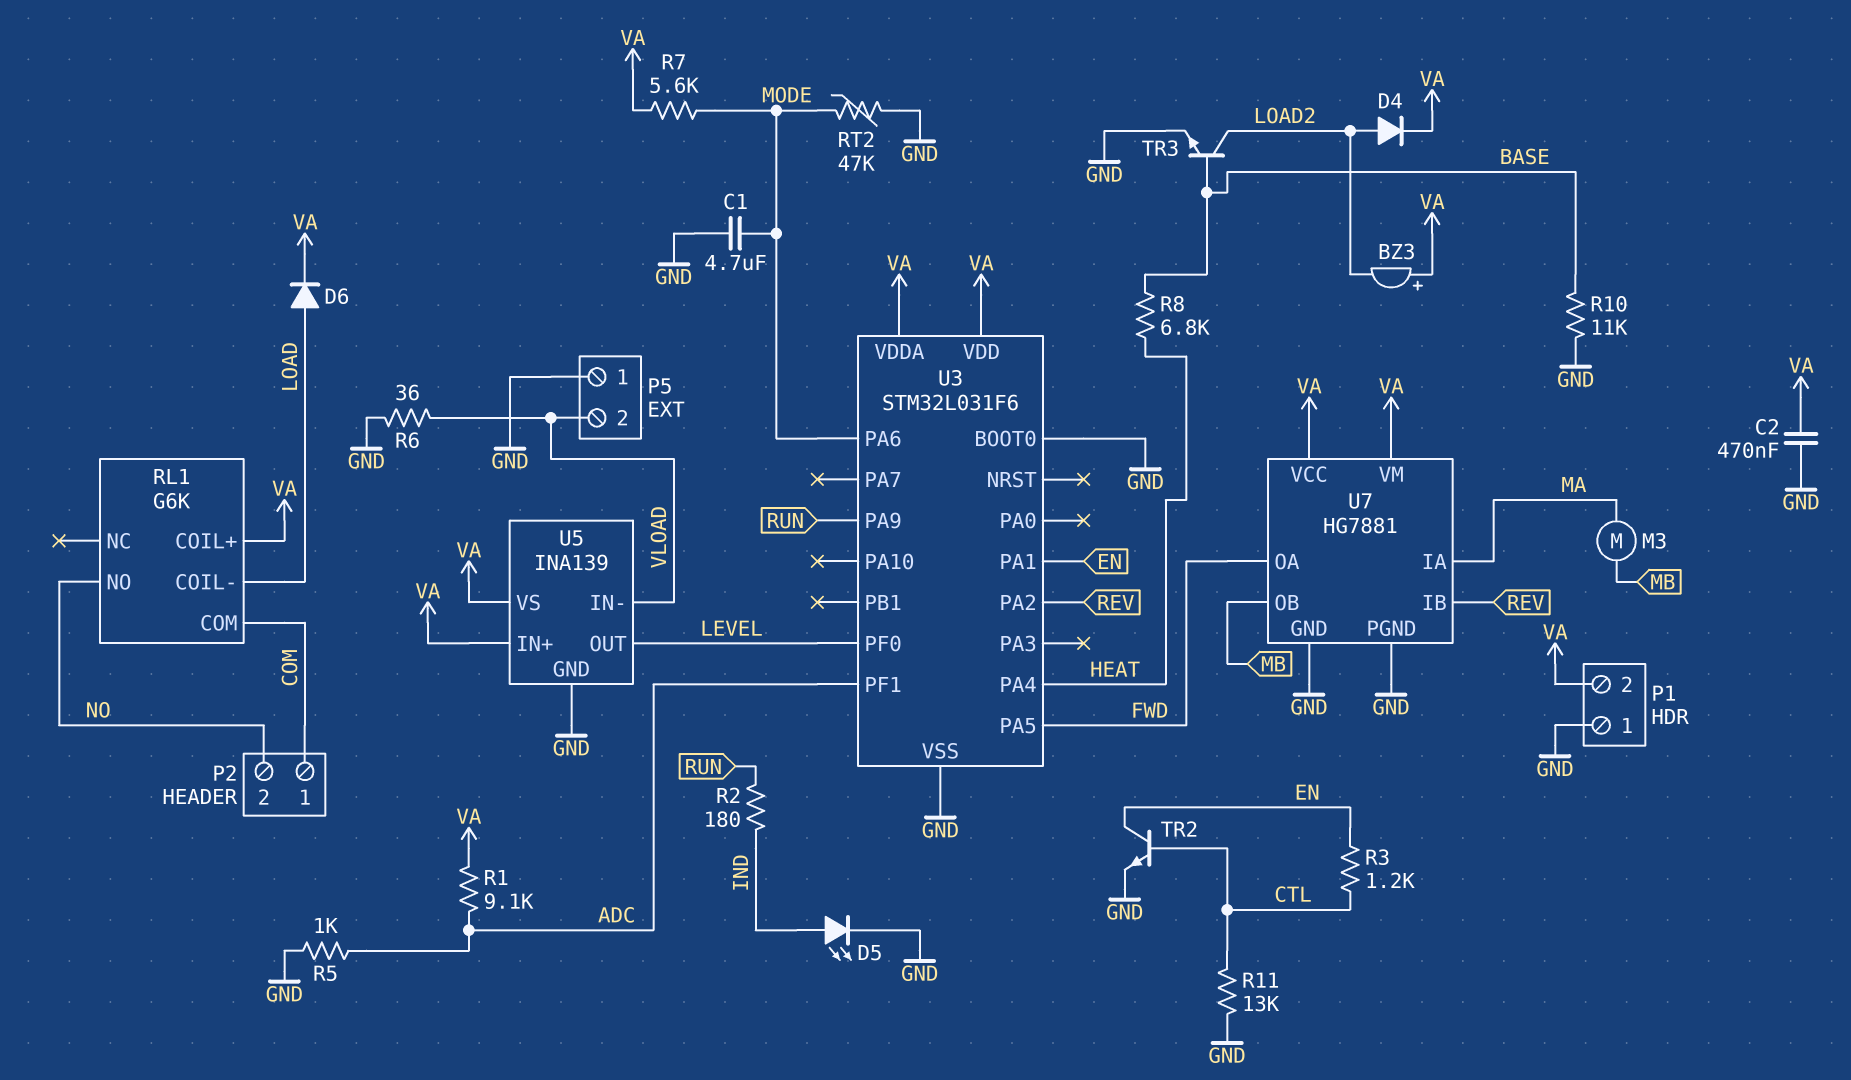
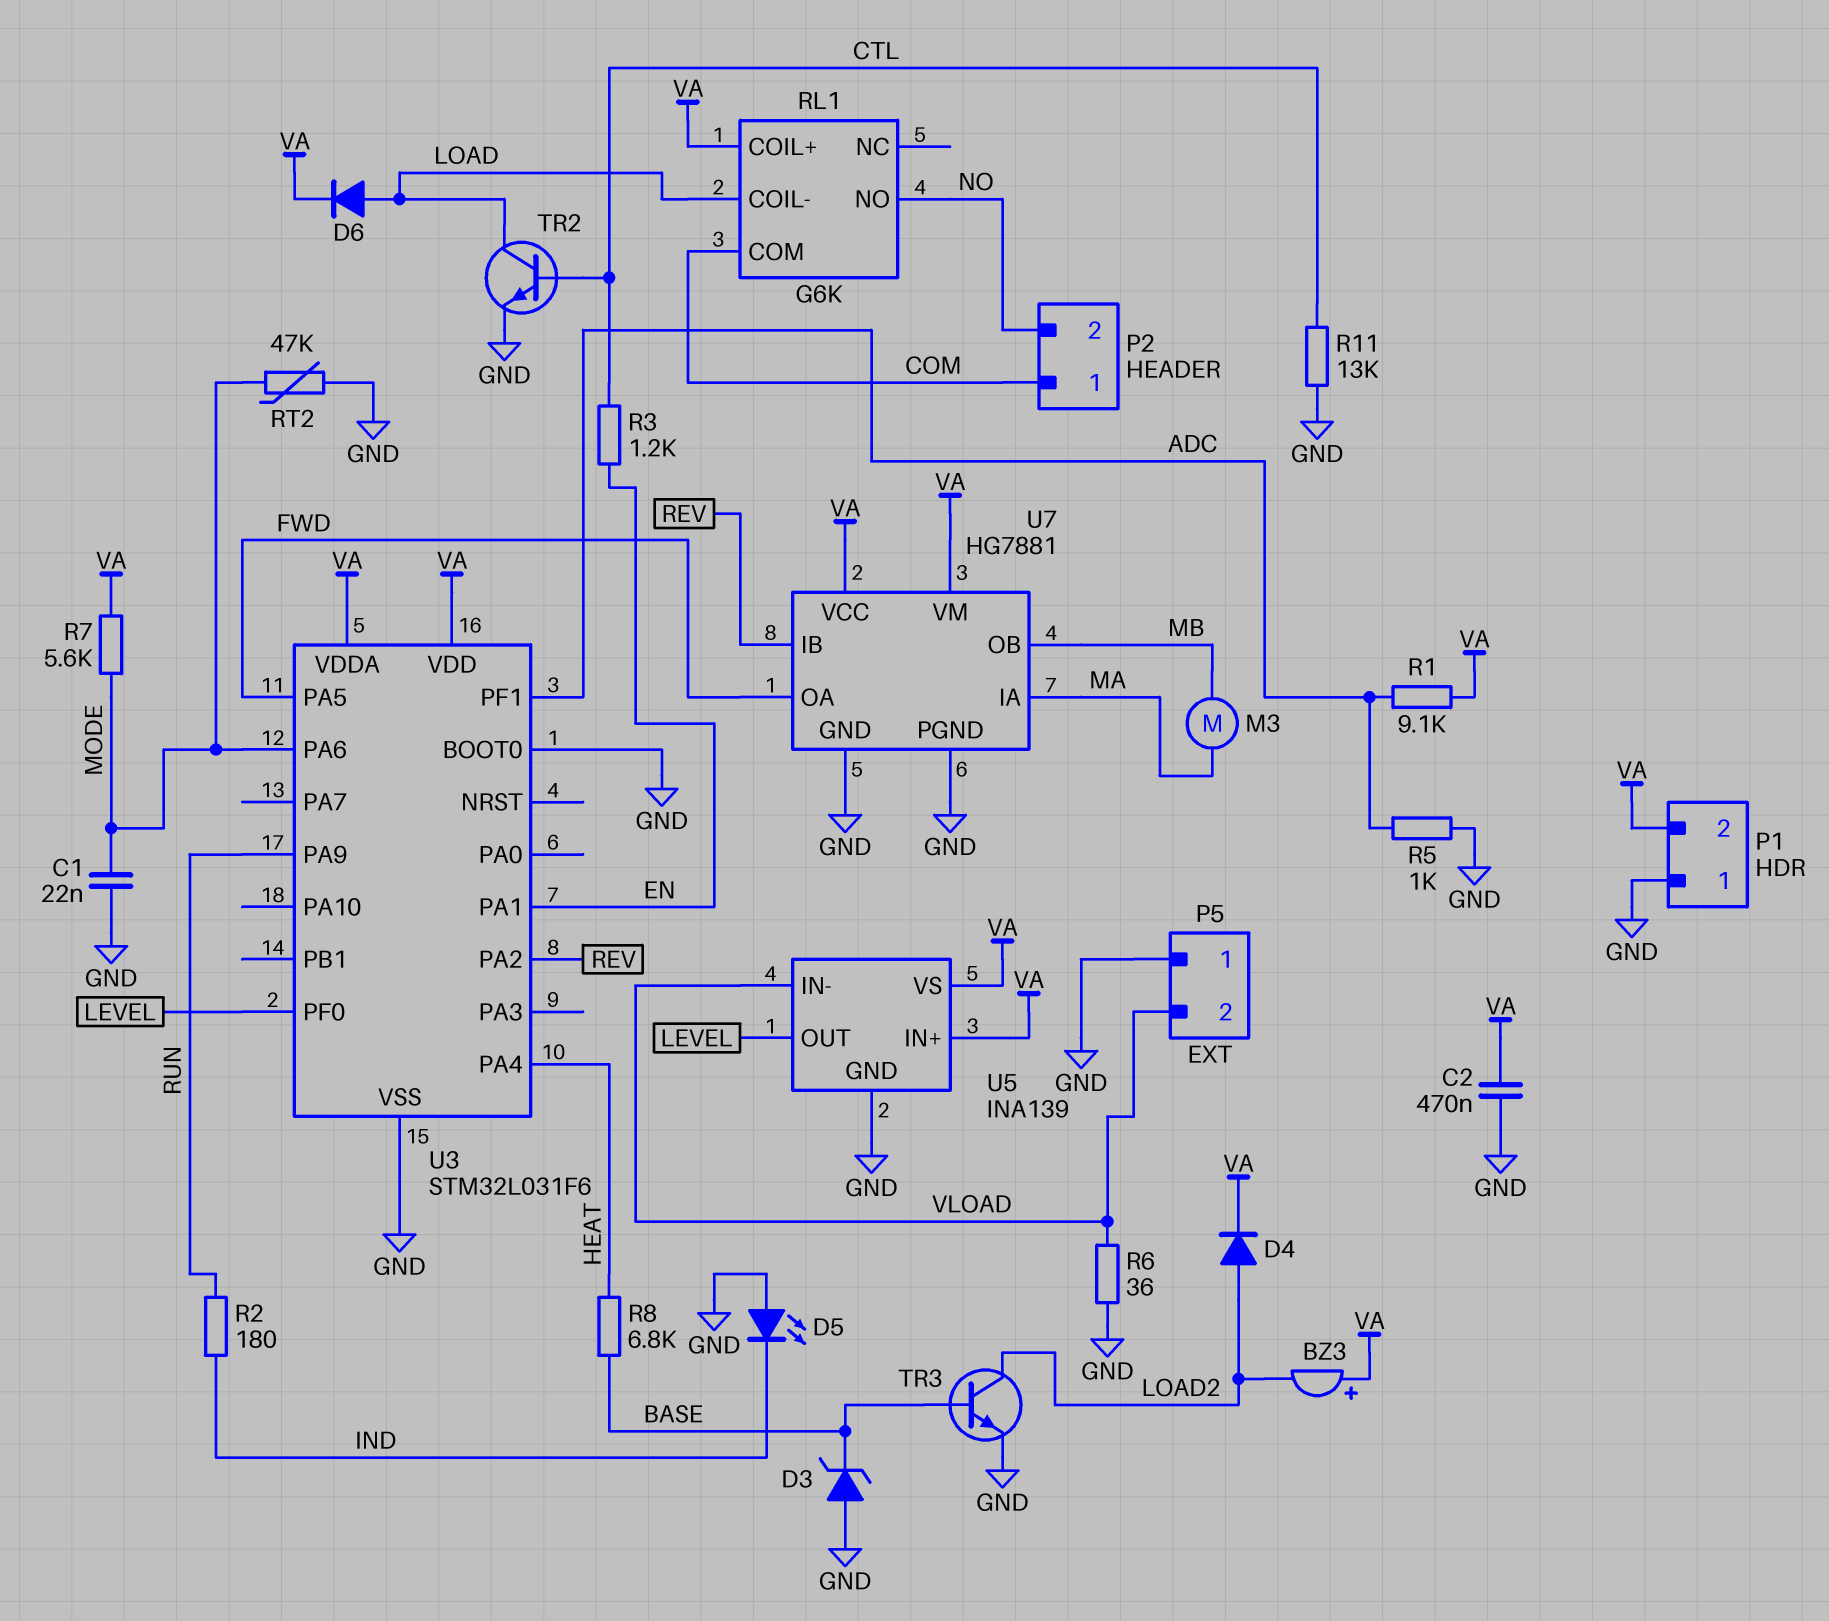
C1: 4.7uF (GND, MODE) -> 22nF (GND, MODE)
D3: none -> zener (A GND, K BASE)
D5: LED (A IND, K GND) -> LED (A GND, K IND)
R10: 11k (BASE, GND) -> none
TR2: NPN (B CTL, C EN, E GND) -> NPN (B CTL, C LOAD, E GND)

